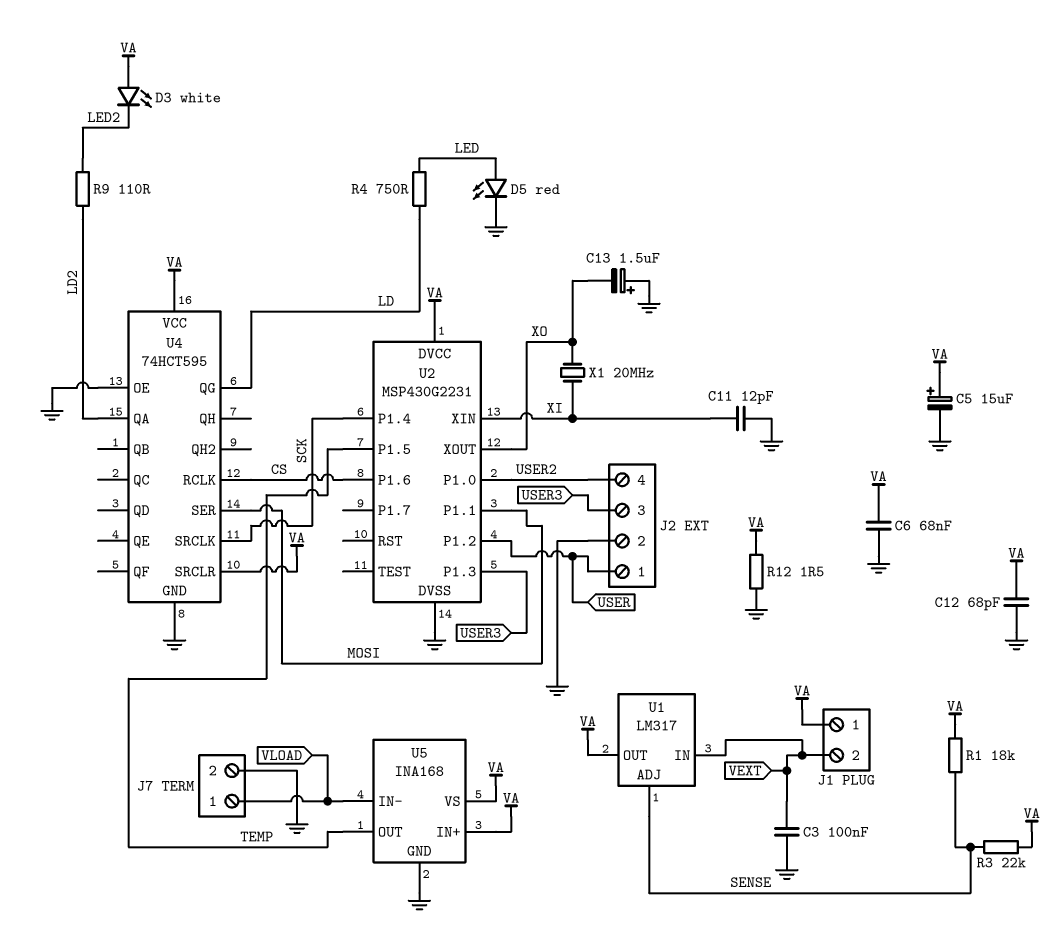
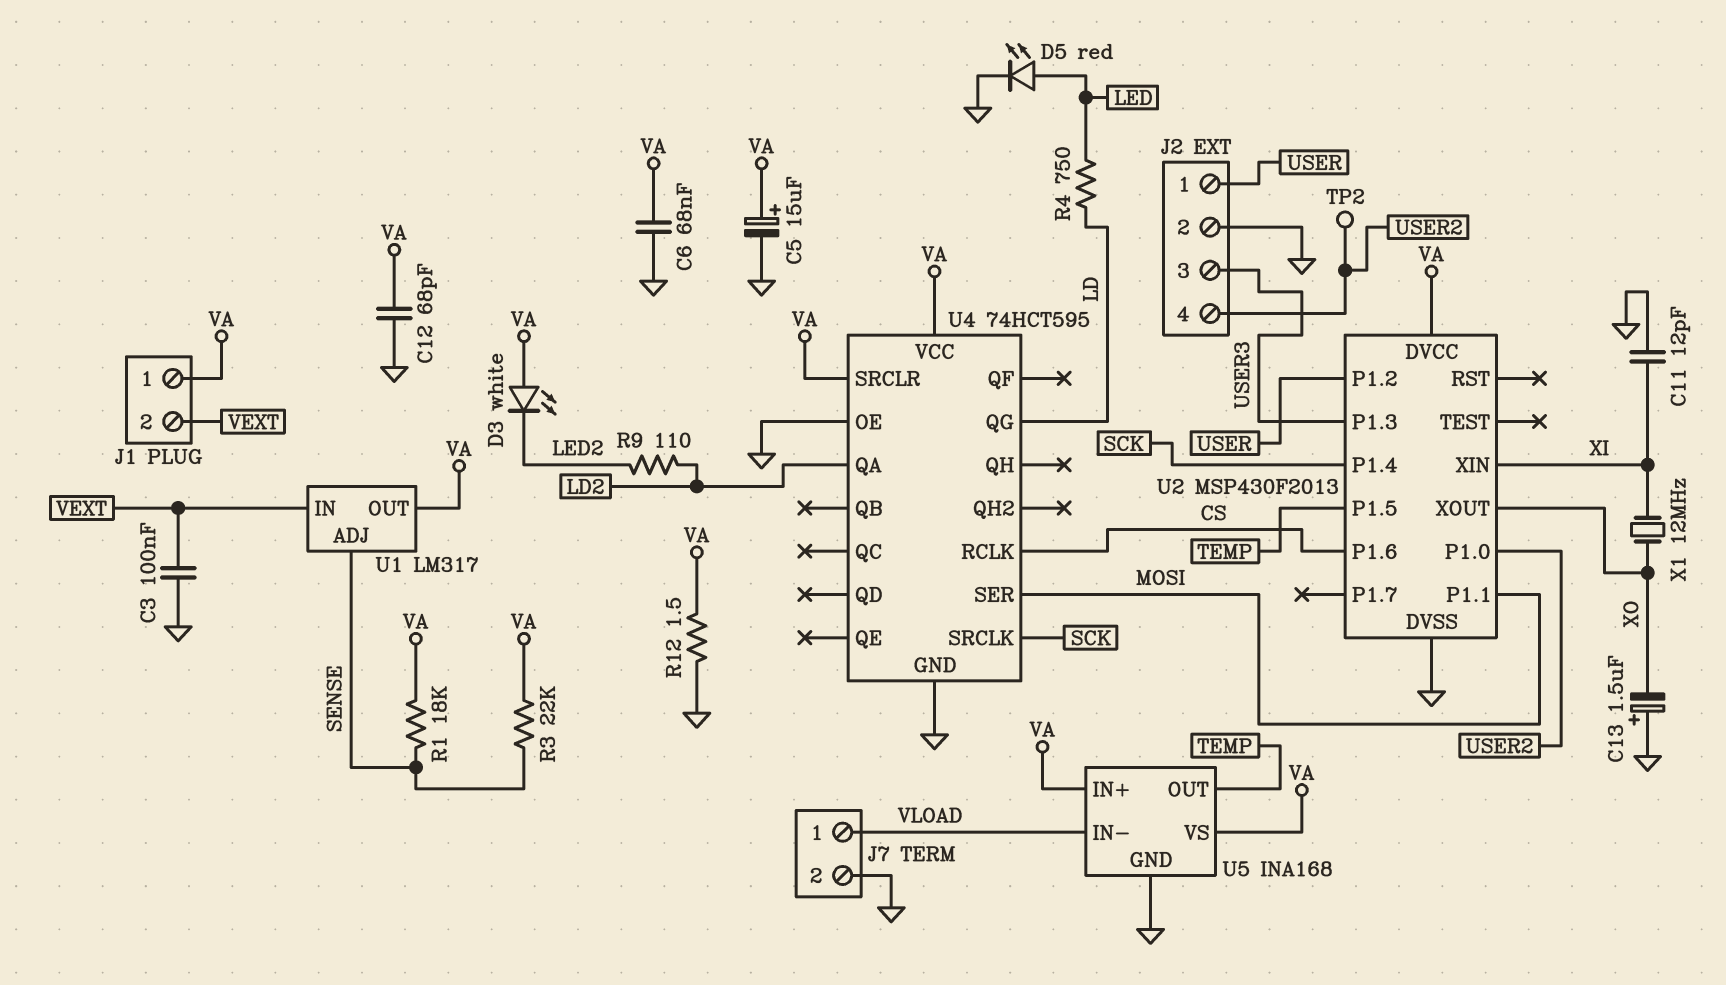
TP2: none -> test point (USER2)
U2: MSP430G2231 -> MSP430F2013
X1: 20MHz (XI, XO) -> 12MHz (XI, XO)

